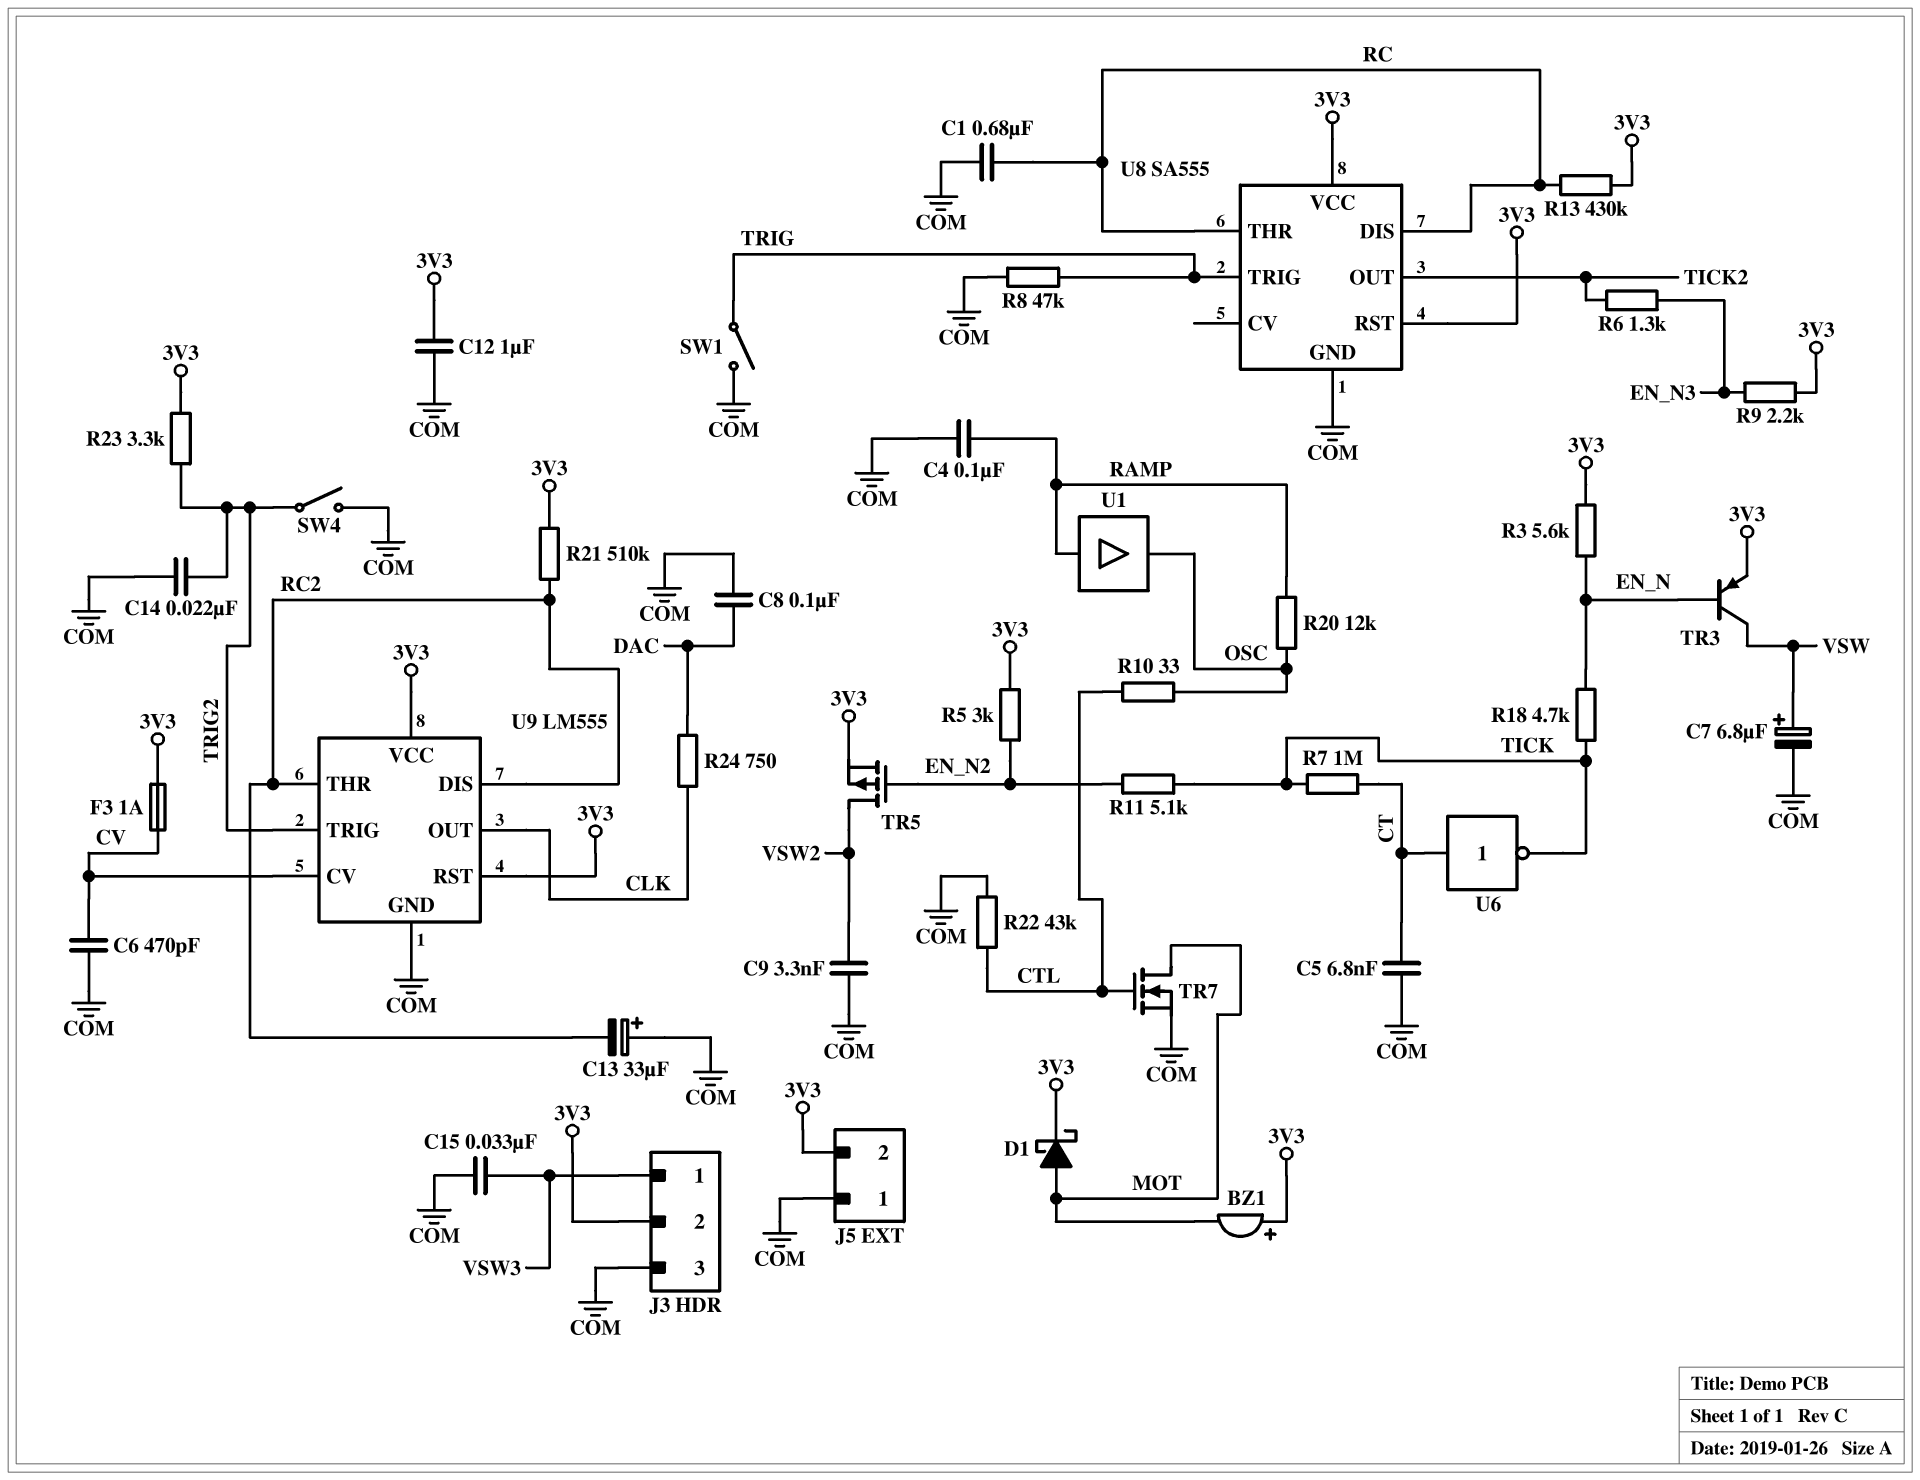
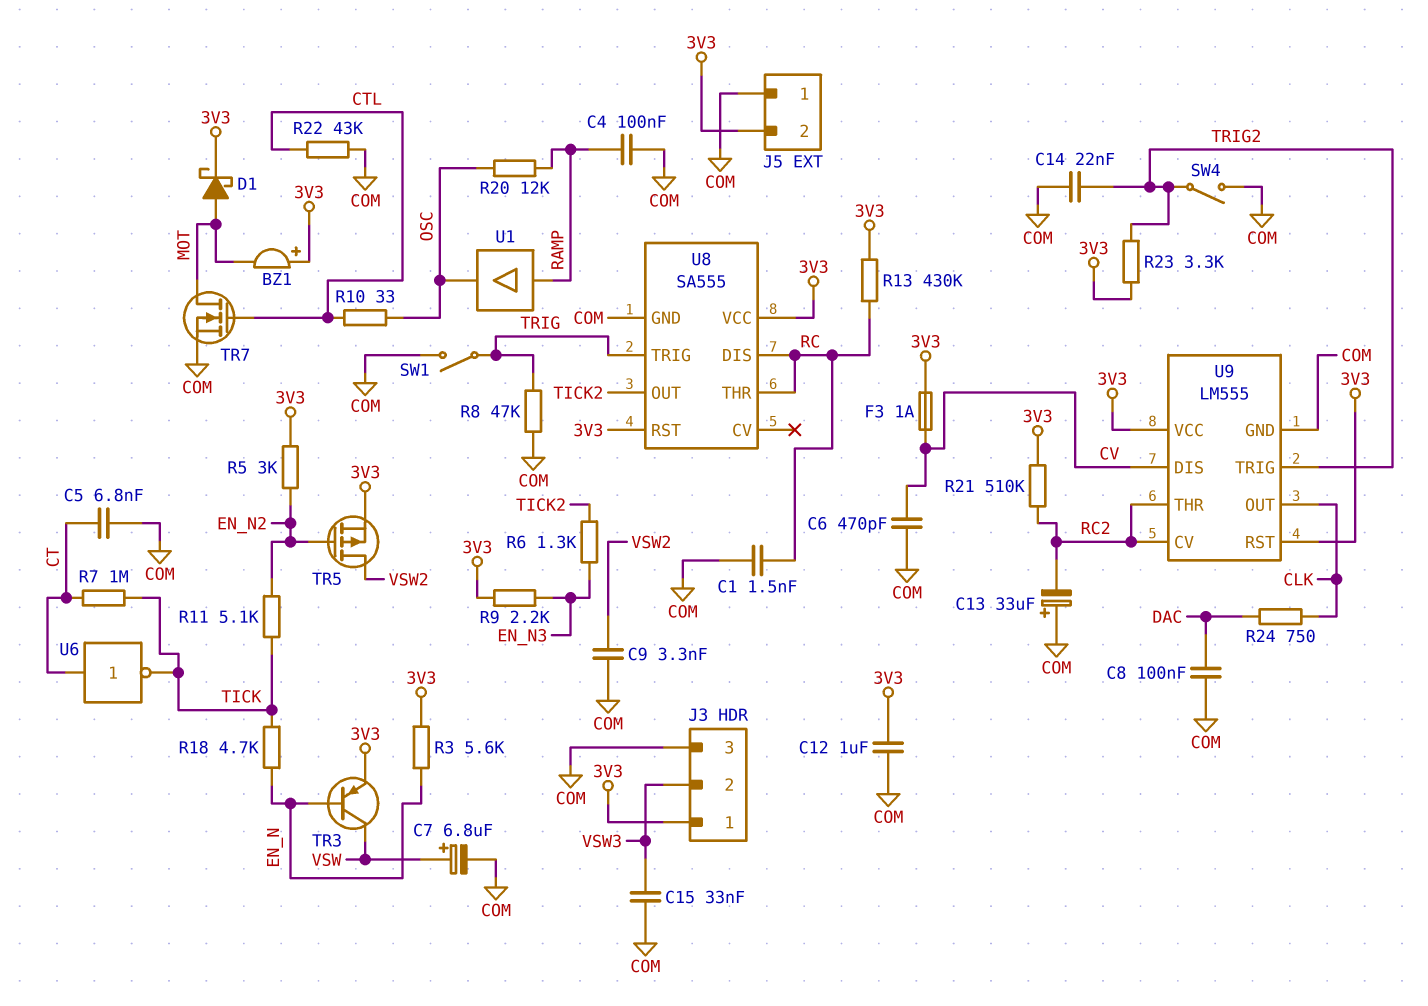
C1: 680nF (COM, RC) -> 1.5nF (COM, RC)
J3 pin 1: VSW3 -> 3V3
J3 pin 2: 3V3 -> VSW3
U9 pin CV: CV -> RC2
U9 pin DIS: RC2 -> CV

